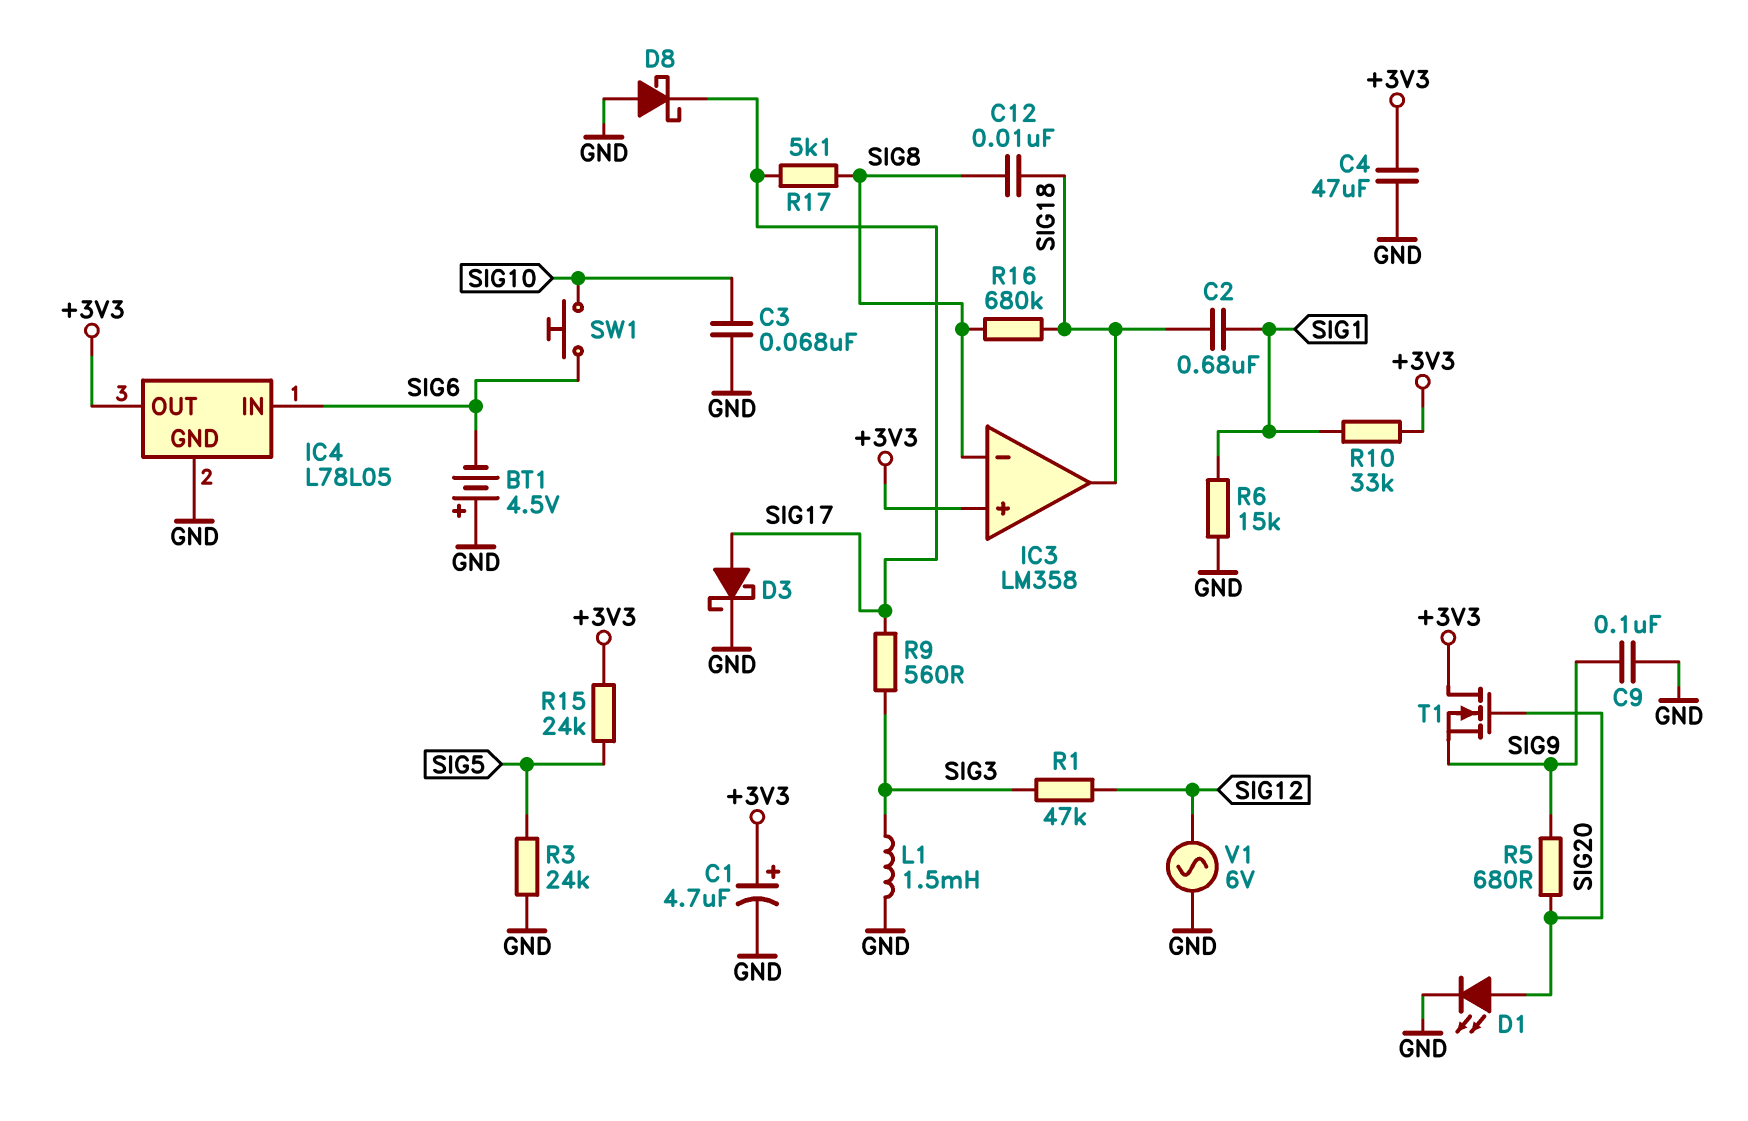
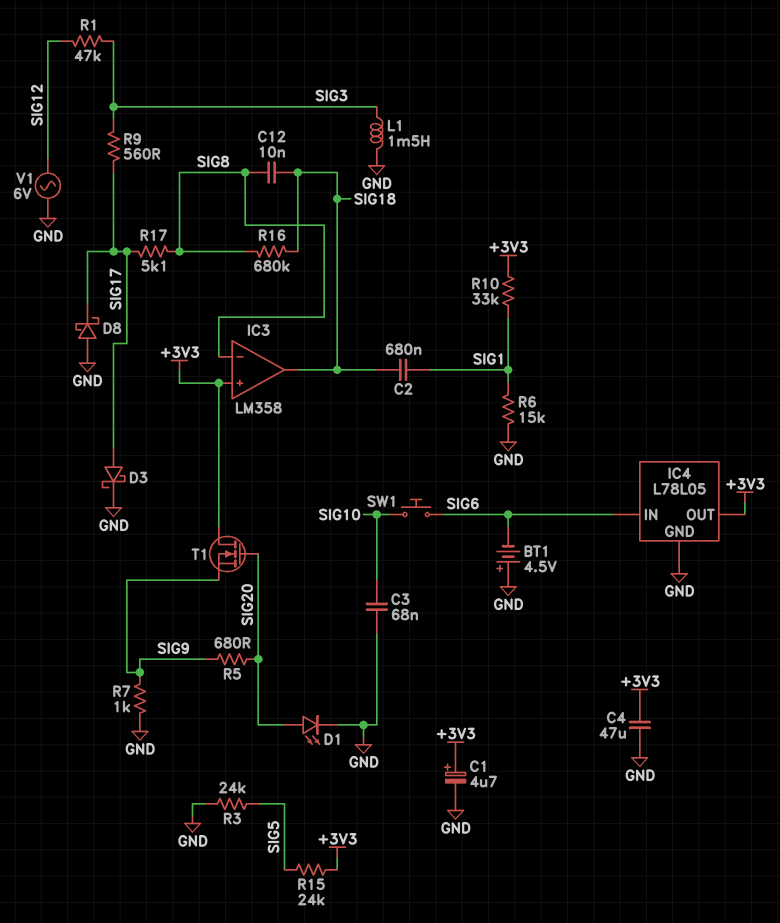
C9: 100nF (GND, SIG9) -> none
R7: none -> 1k (GND, SIG9)

